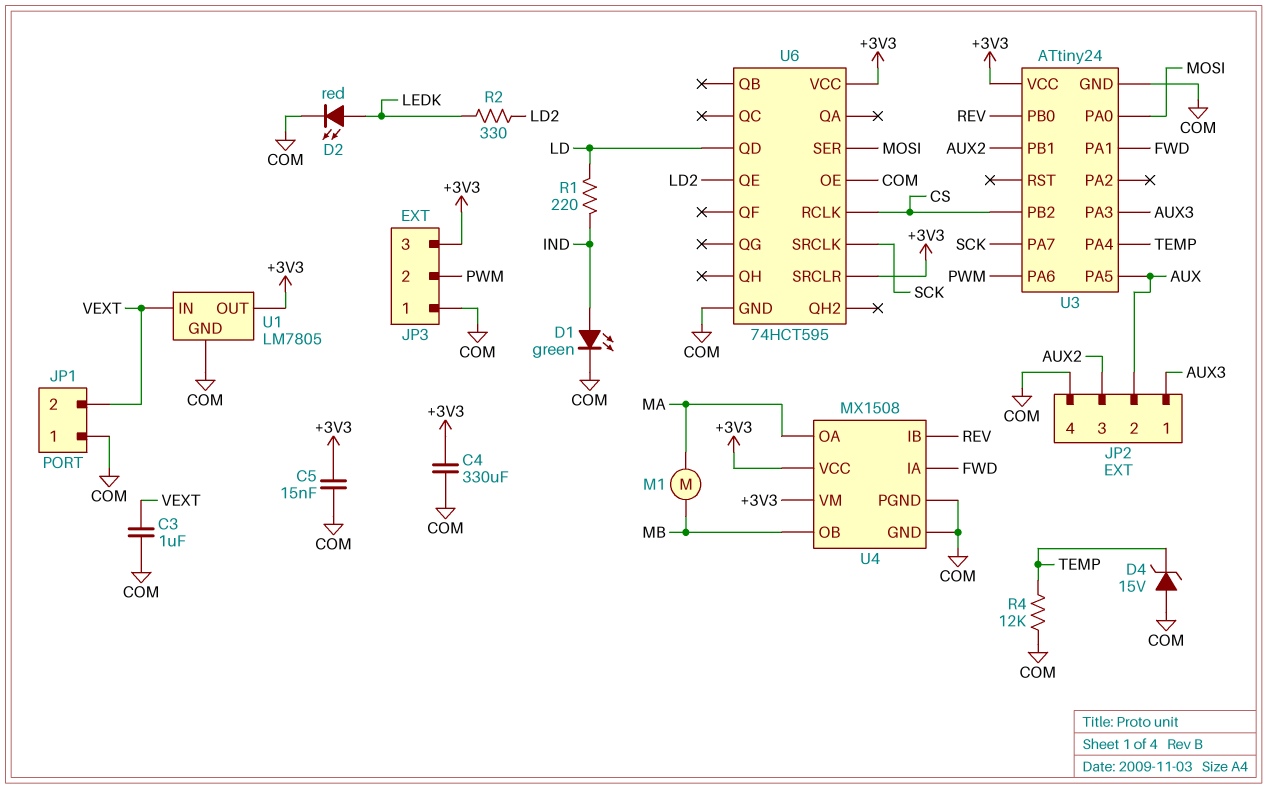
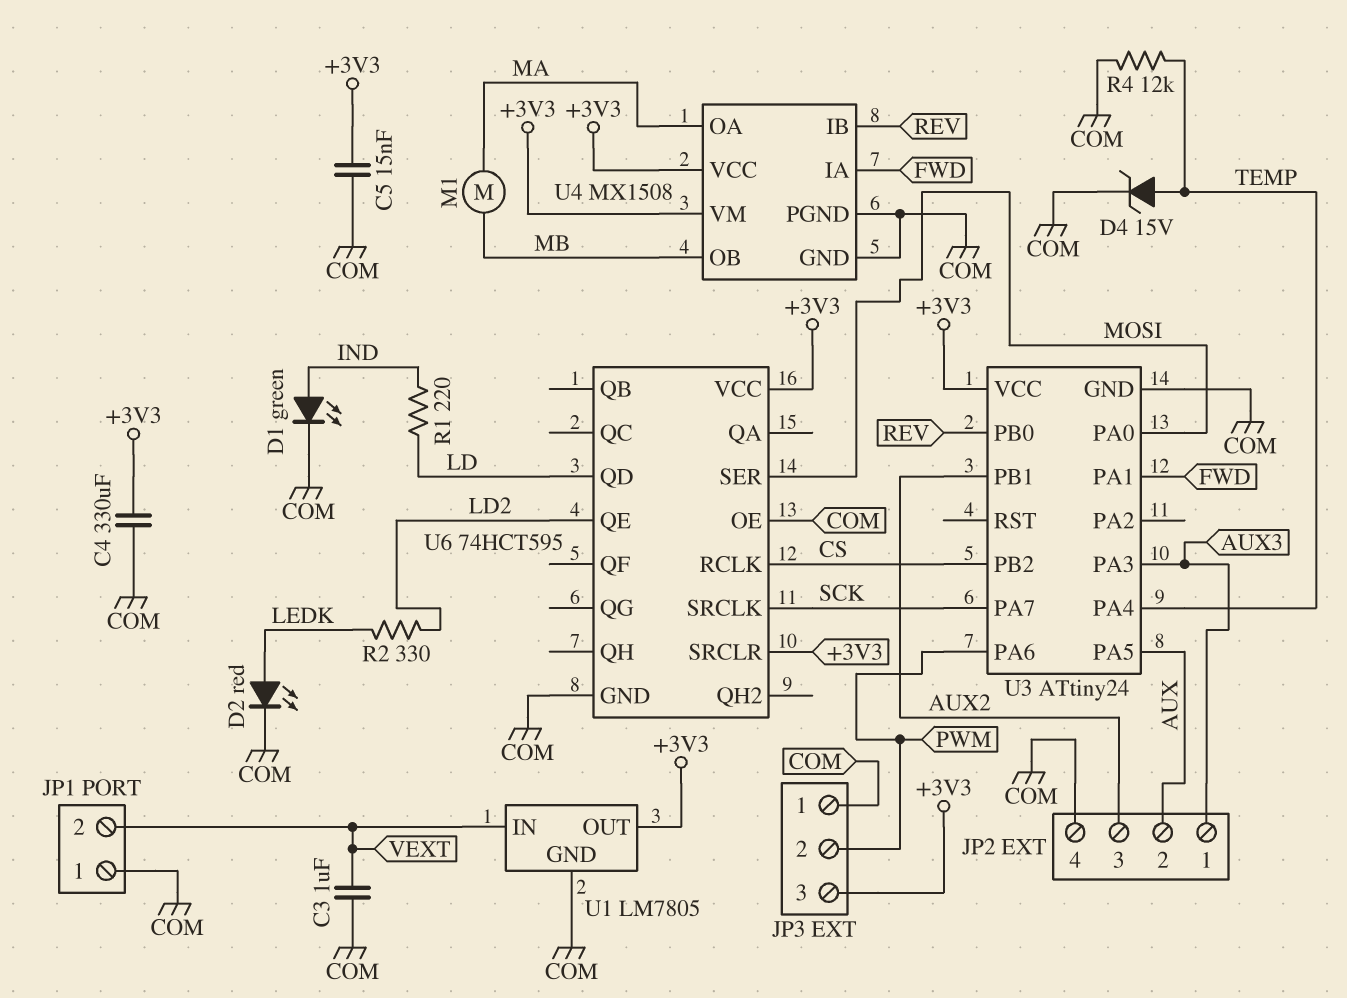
D4: zener 15V (A COM, K TEMP) -> zener 15V (A TEMP, K COM)

